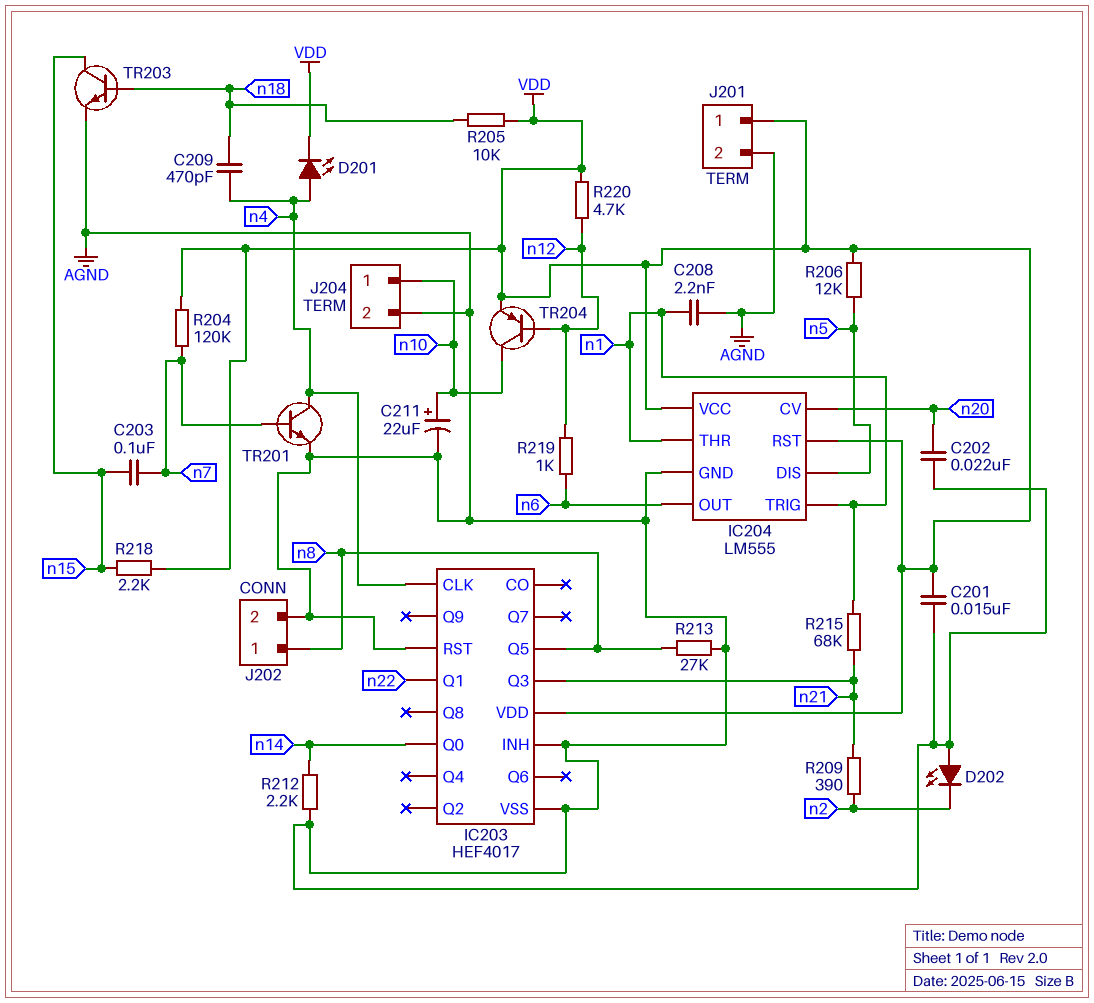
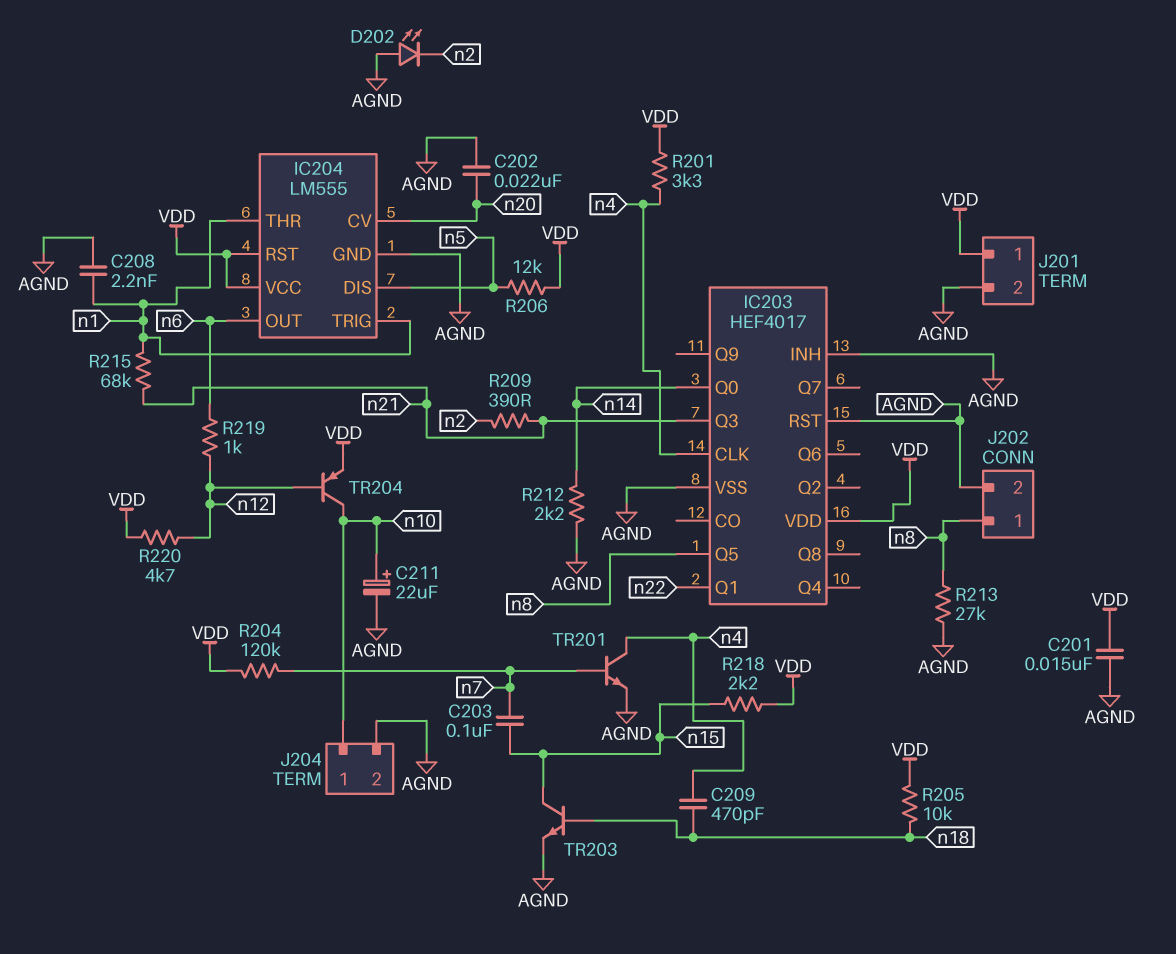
D201: LED (A n4, K VDD) -> none
R201: none -> 3.3k (VDD, n4)

